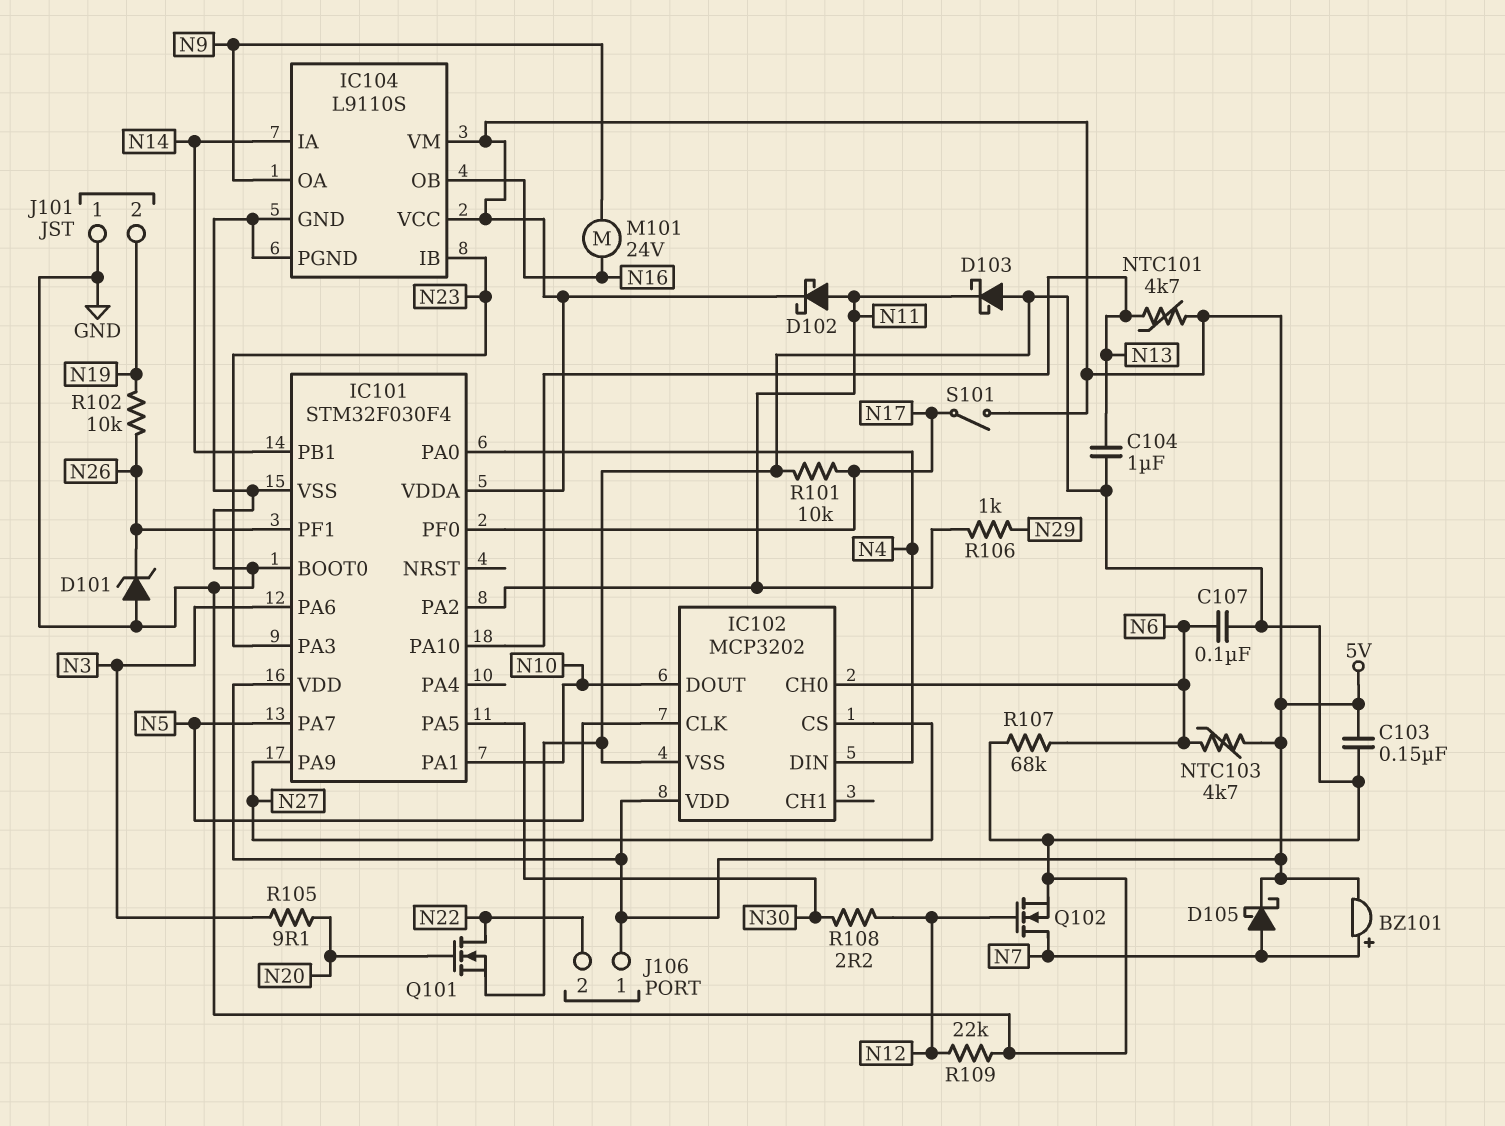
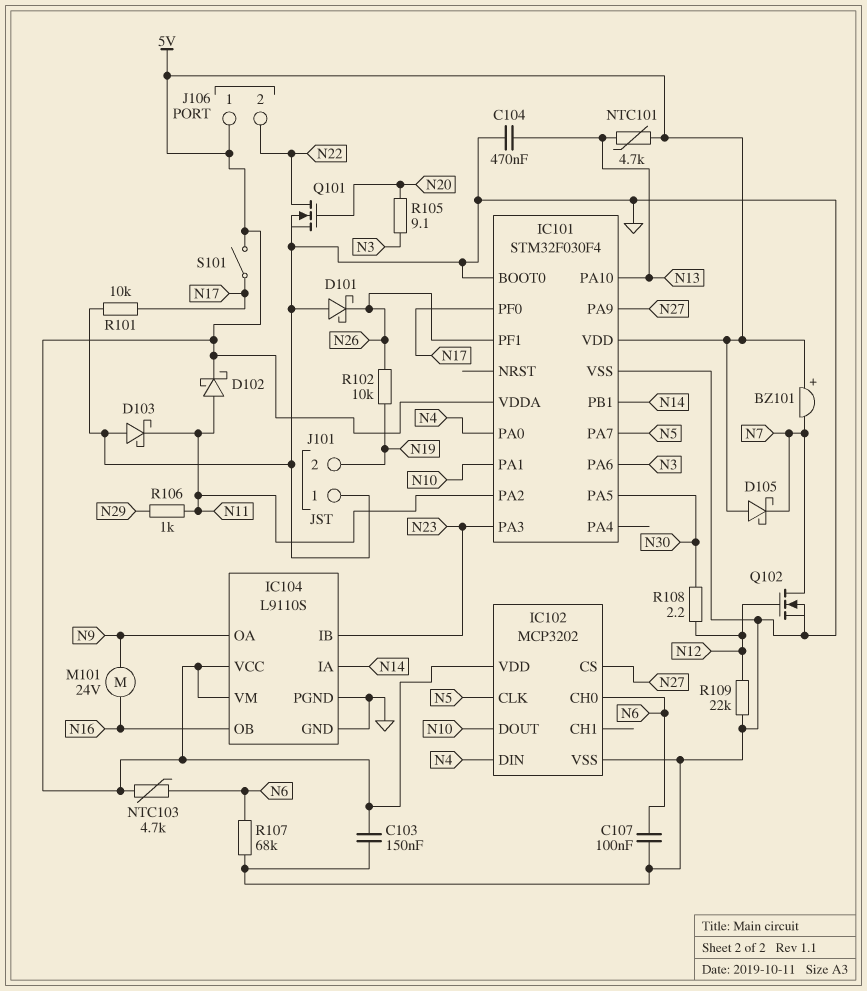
BZ101: buzzer (plus N7, minus 5V) -> buzzer (plus 5V, minus N7)
C104: 1uF (GND, N13) -> 470nF (GND, N13)
D101: zener (A GND, K N26) -> schottky (A GND, K N26)
D105: schottky (A N7, K 5V) -> schottky (A 5V, K N7)

